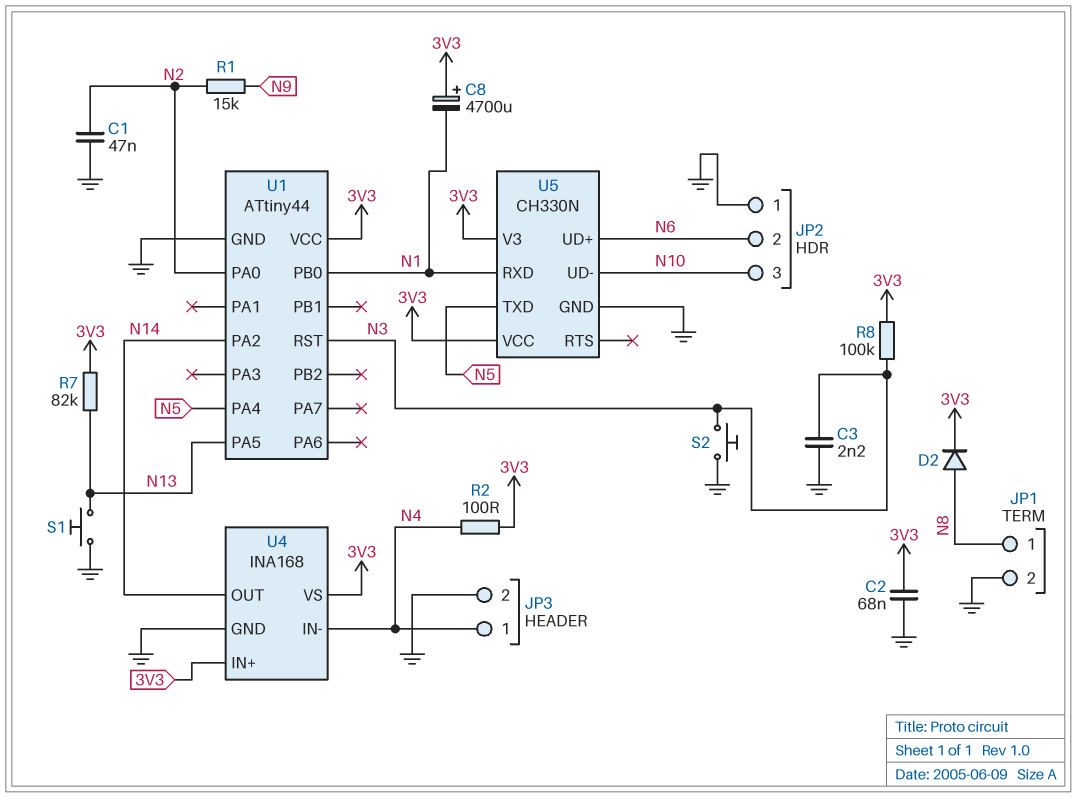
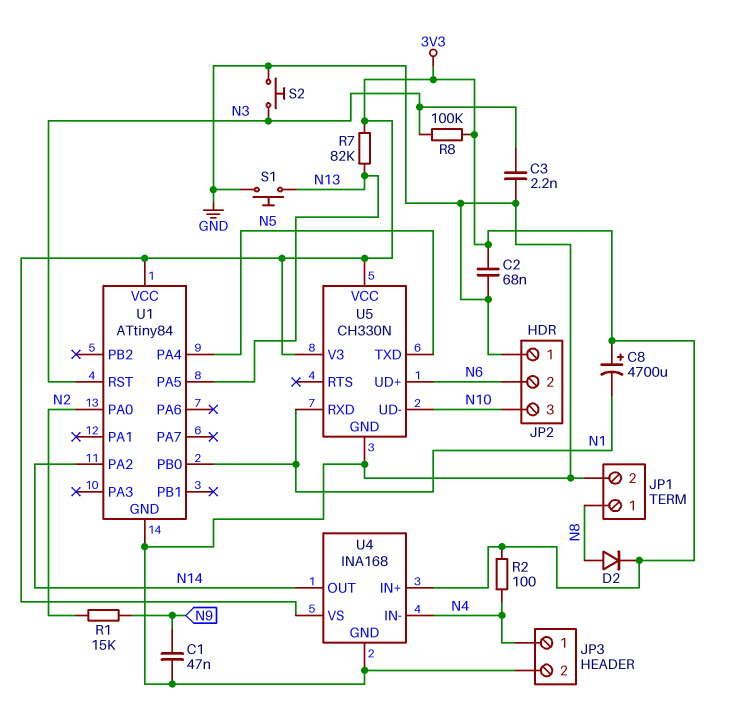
C1: 47nF (GND, N2) -> 47nF (GND, N9)
U1: ATtiny44 -> ATtiny84

